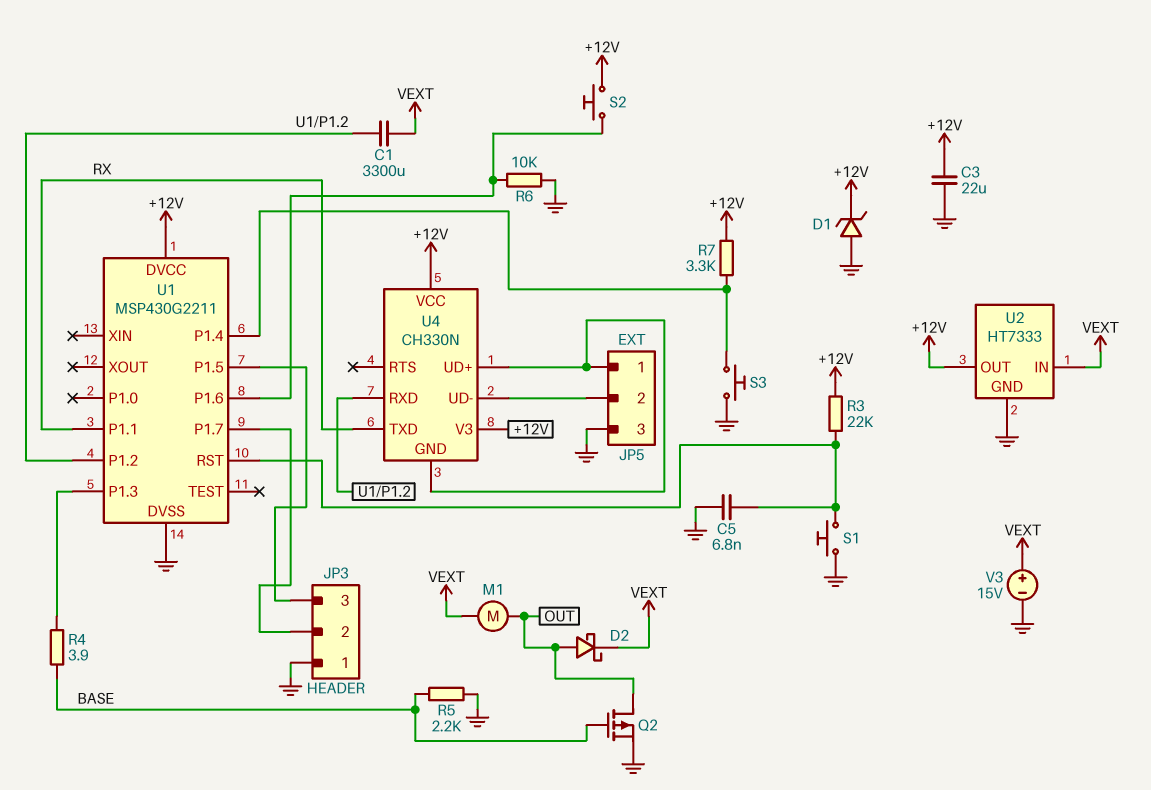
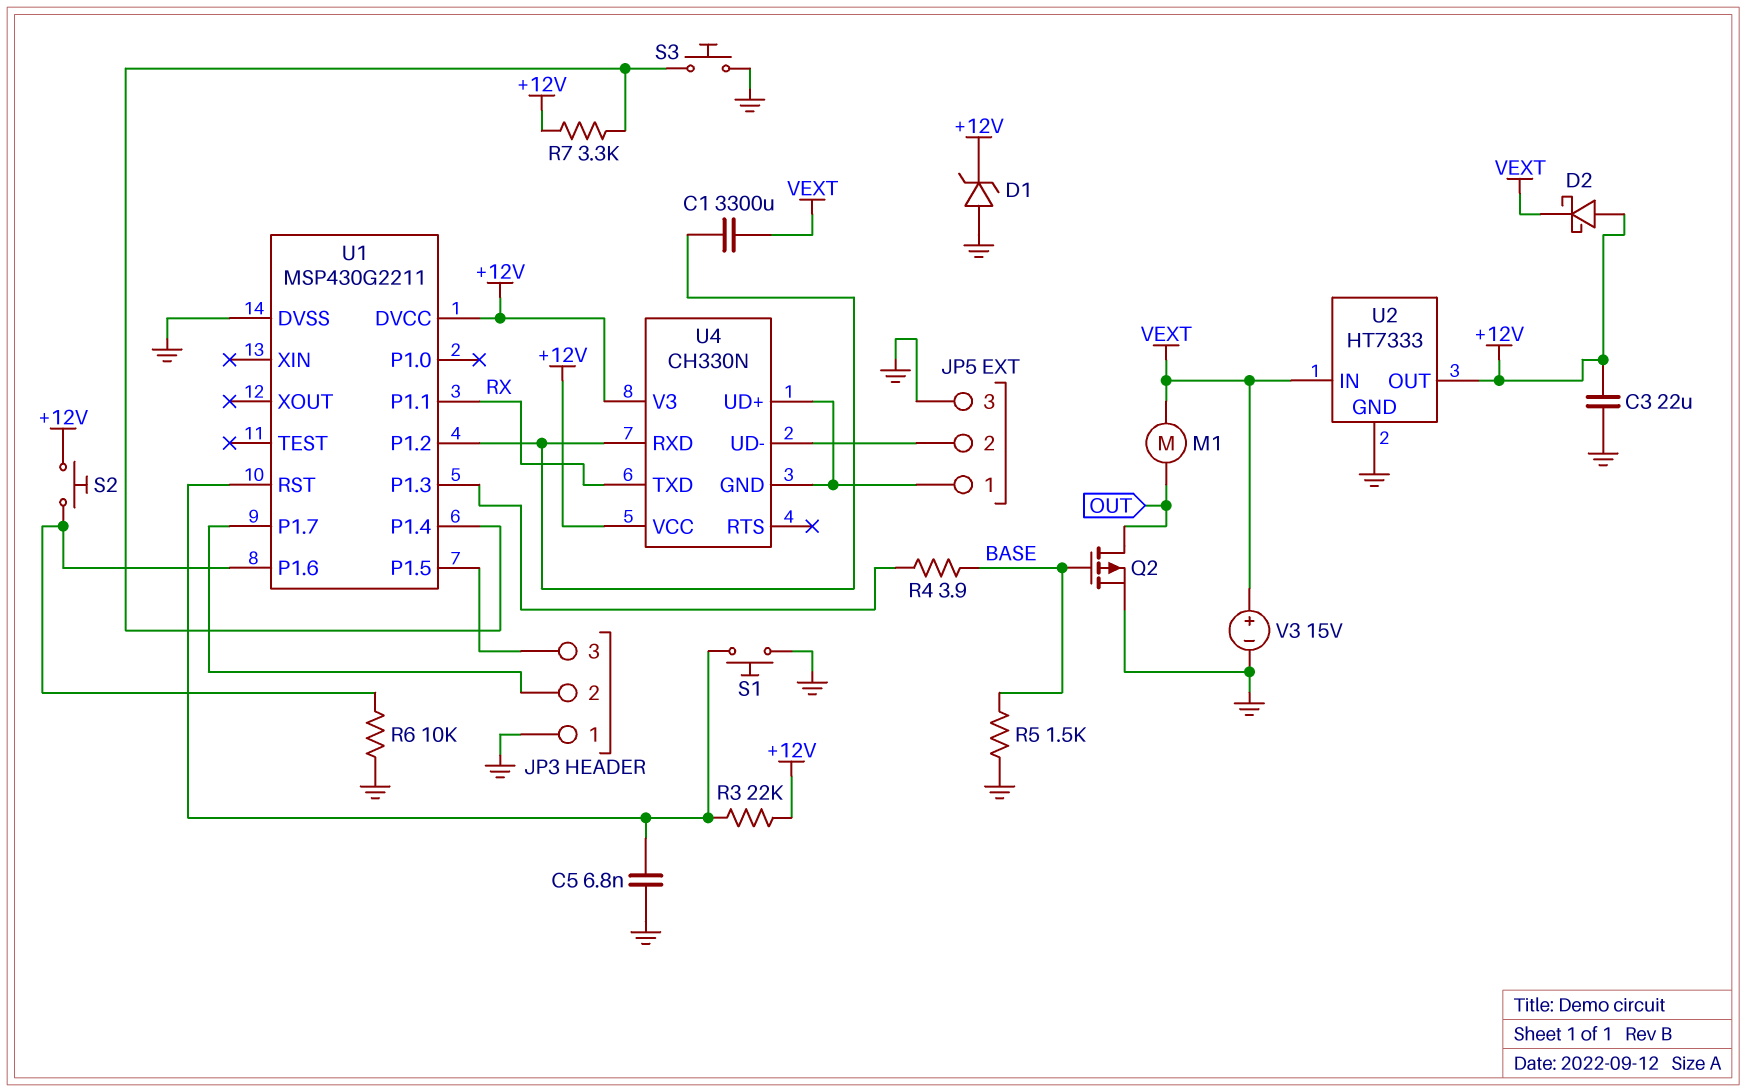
D2: schottky (A OUT, K VEXT) -> schottky (A +12V, K VEXT)
R5: 2.2k (BASE, GND) -> 1.5k (BASE, GND)

